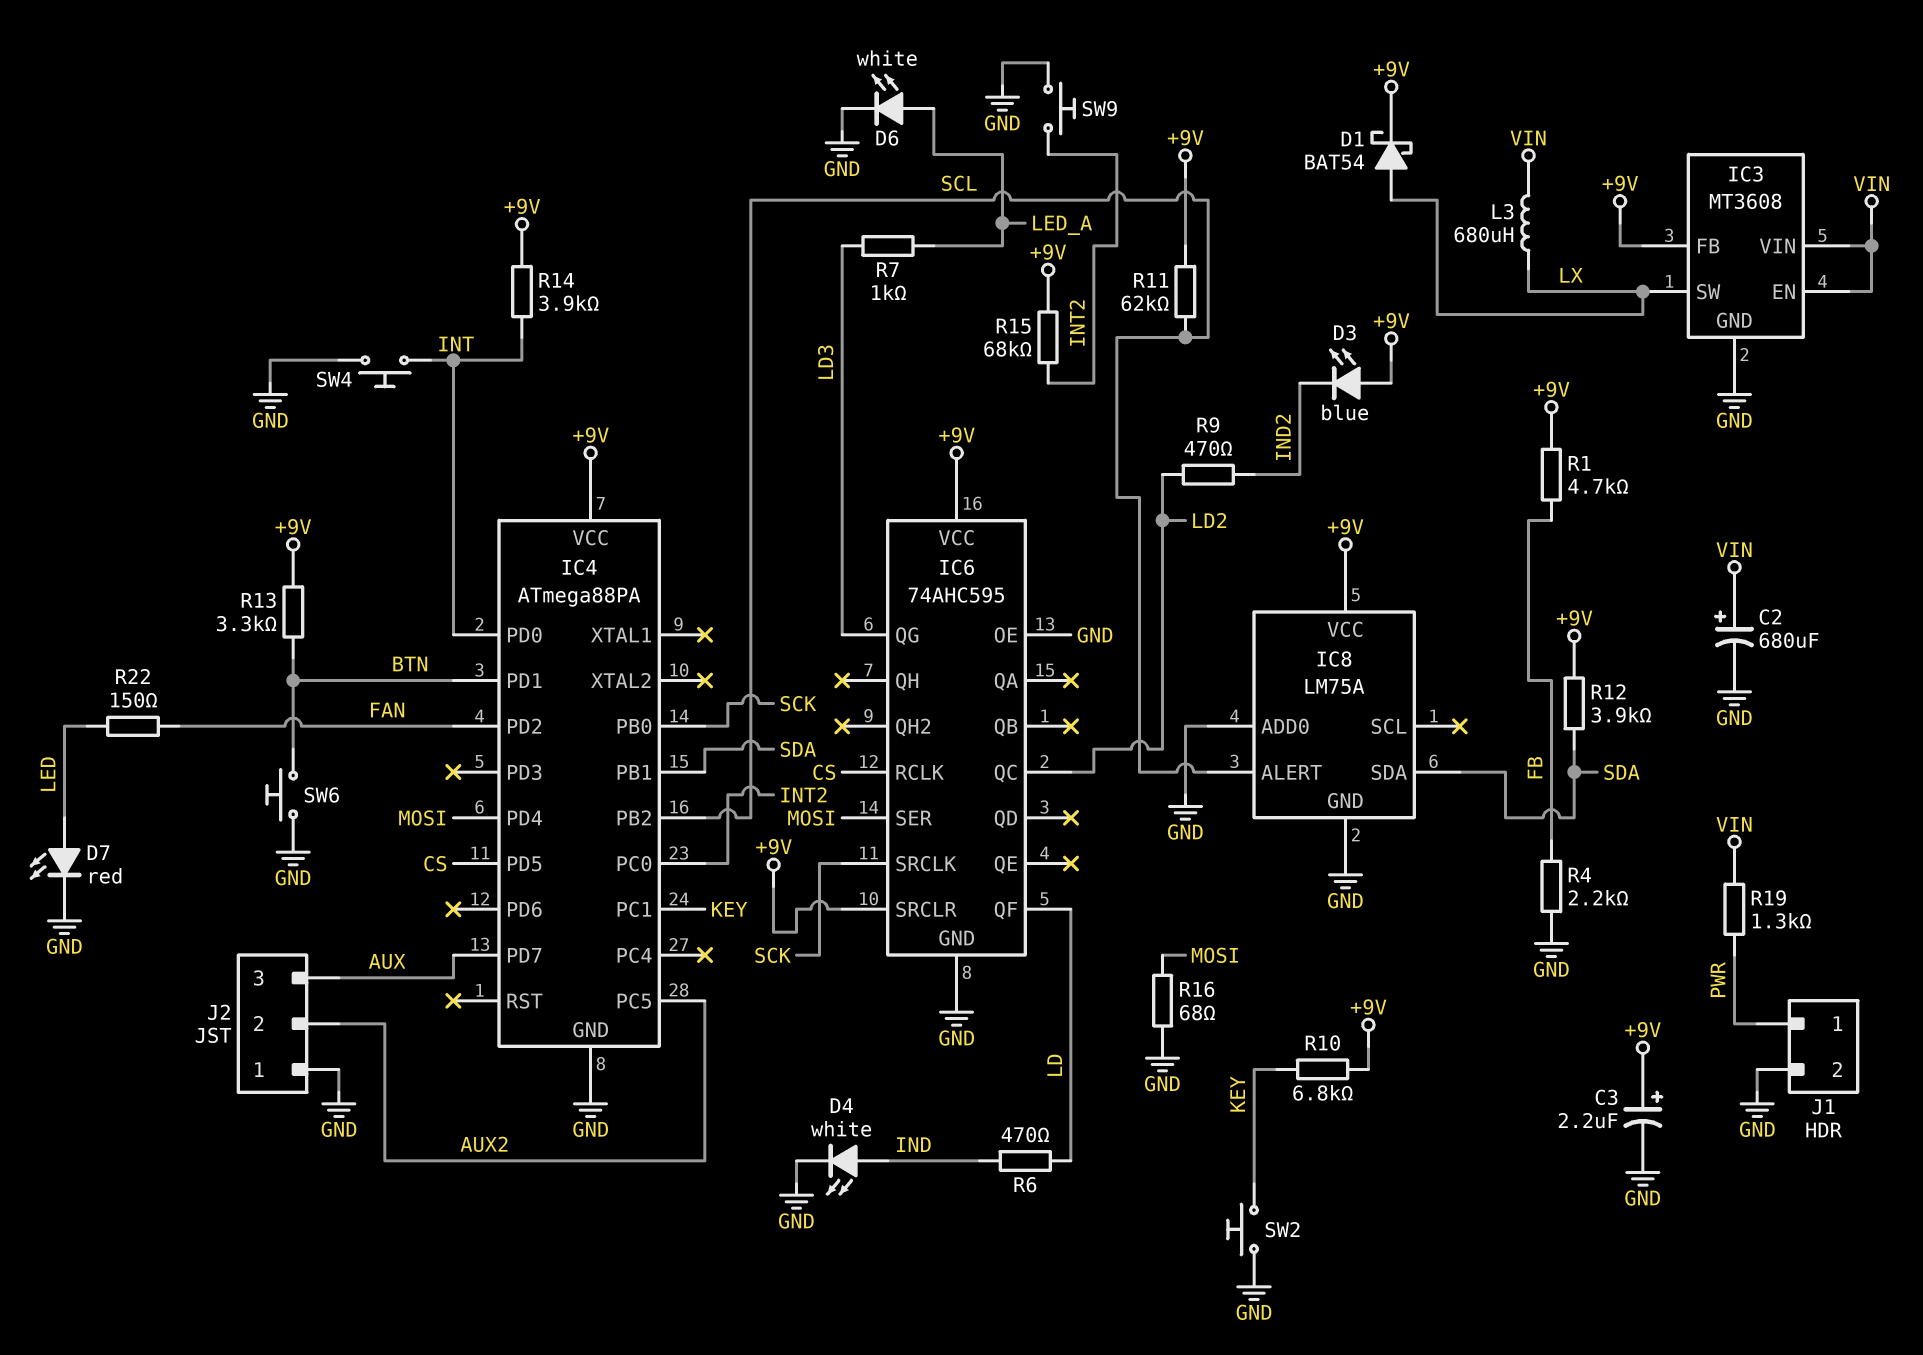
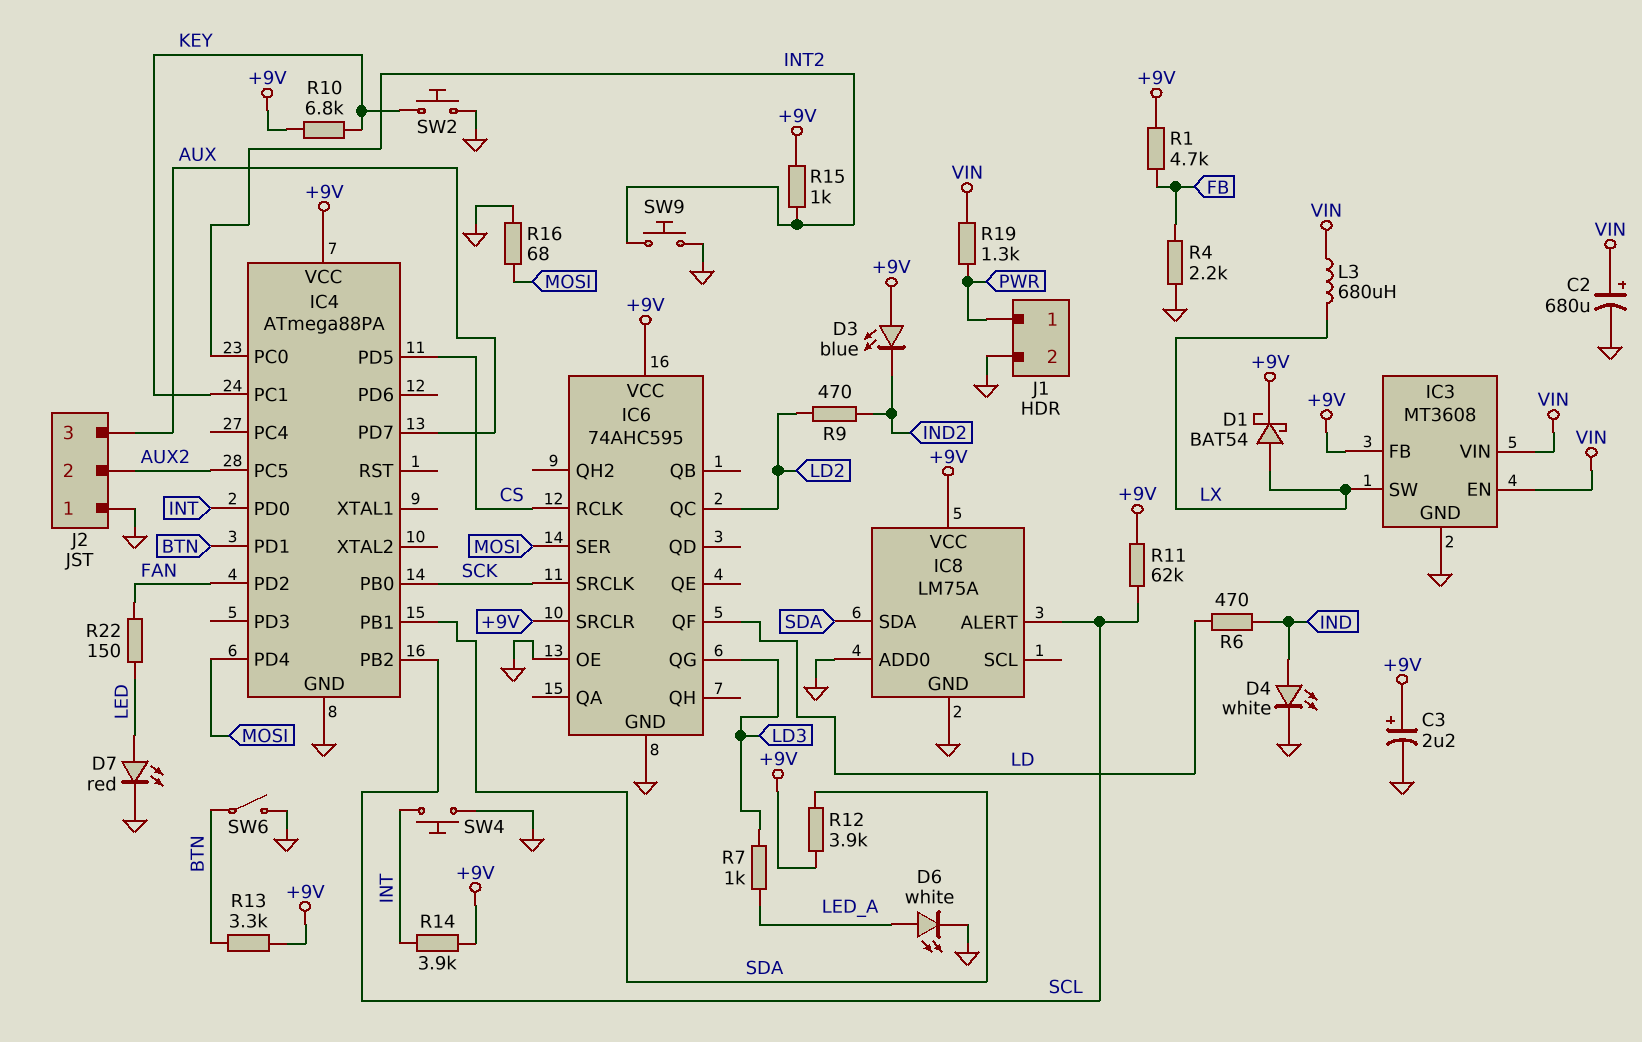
R15: 68k (+9V, INT2) -> 1k (+9V, INT2)
SW6: button (BTN, GND) -> switch (BTN, GND)

